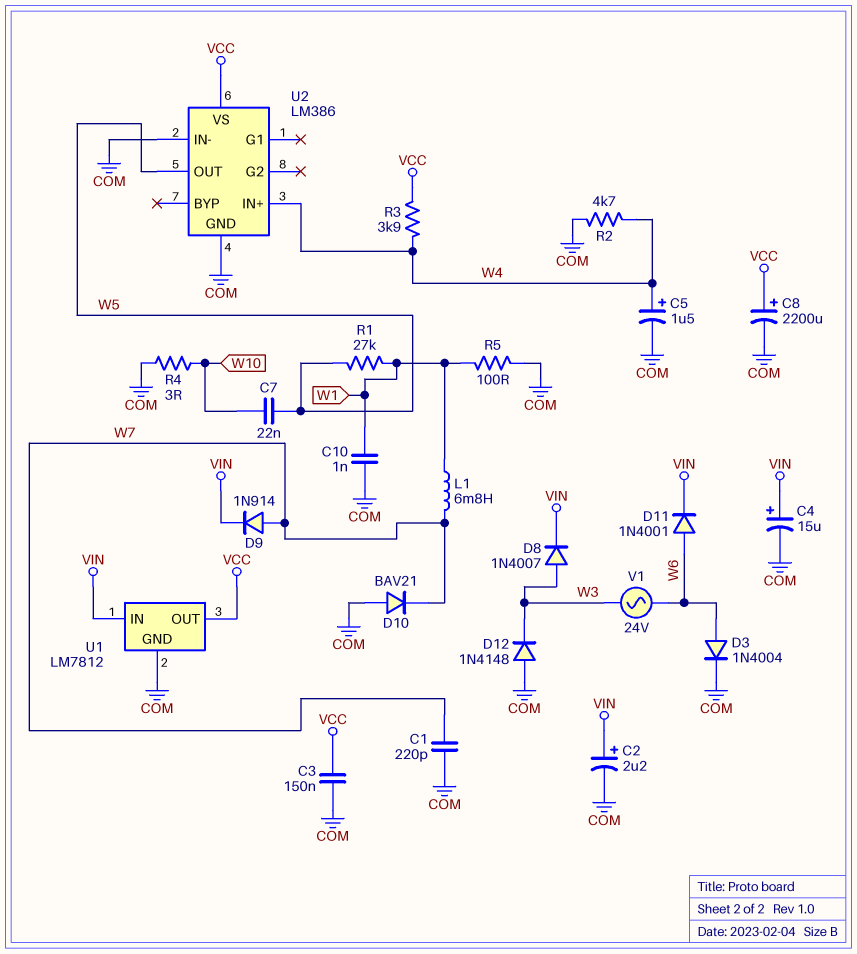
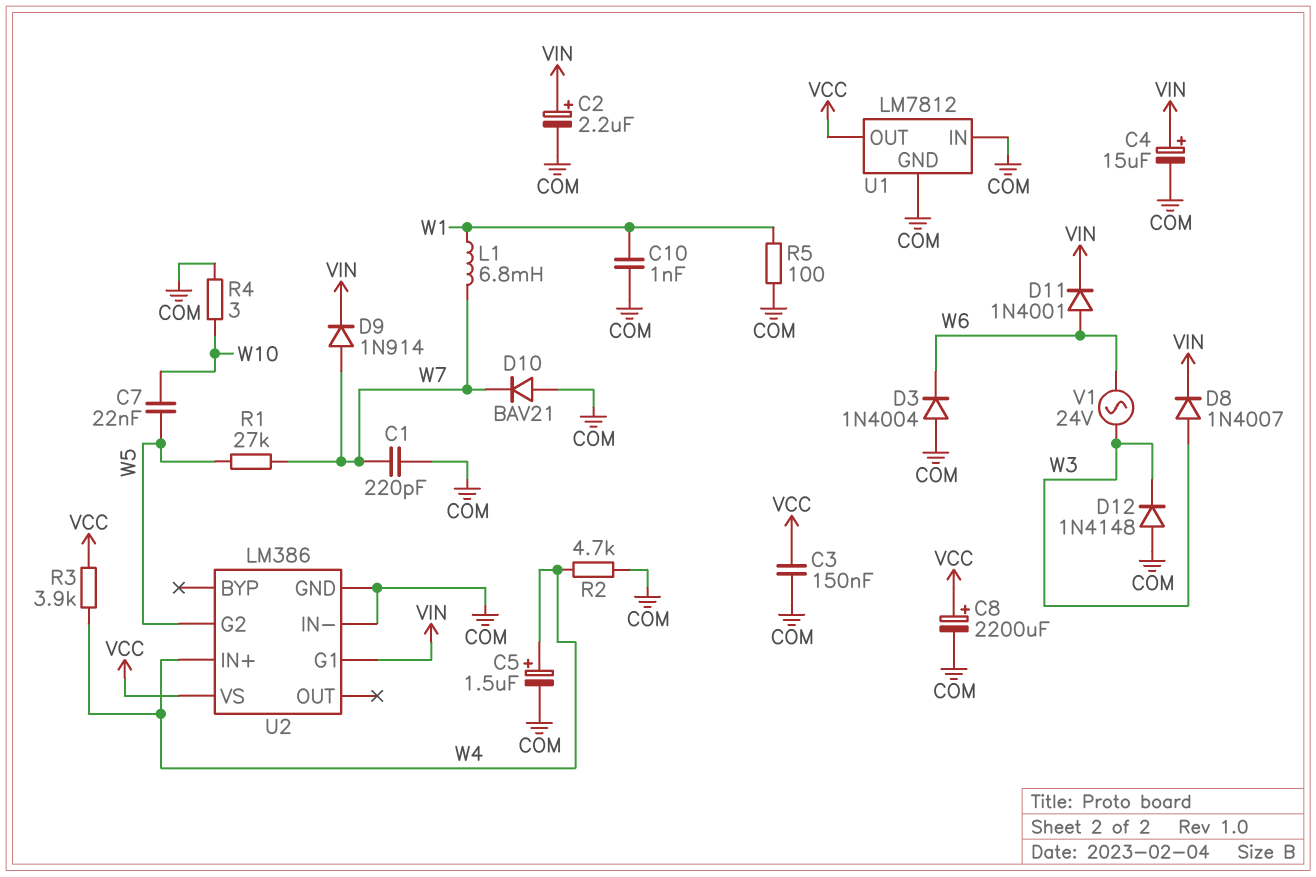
D3: diode 1N4004 (A W6, K COM) -> diode 1N4004 (A COM, K W6)
R1: 27k (W1, W5) -> 27k (W5, W7)
U1 pin IN: VIN -> COM
U2 pin G1: none -> VIN
U2 pin G2: none -> W5
U2 pin OUT: W5 -> none

